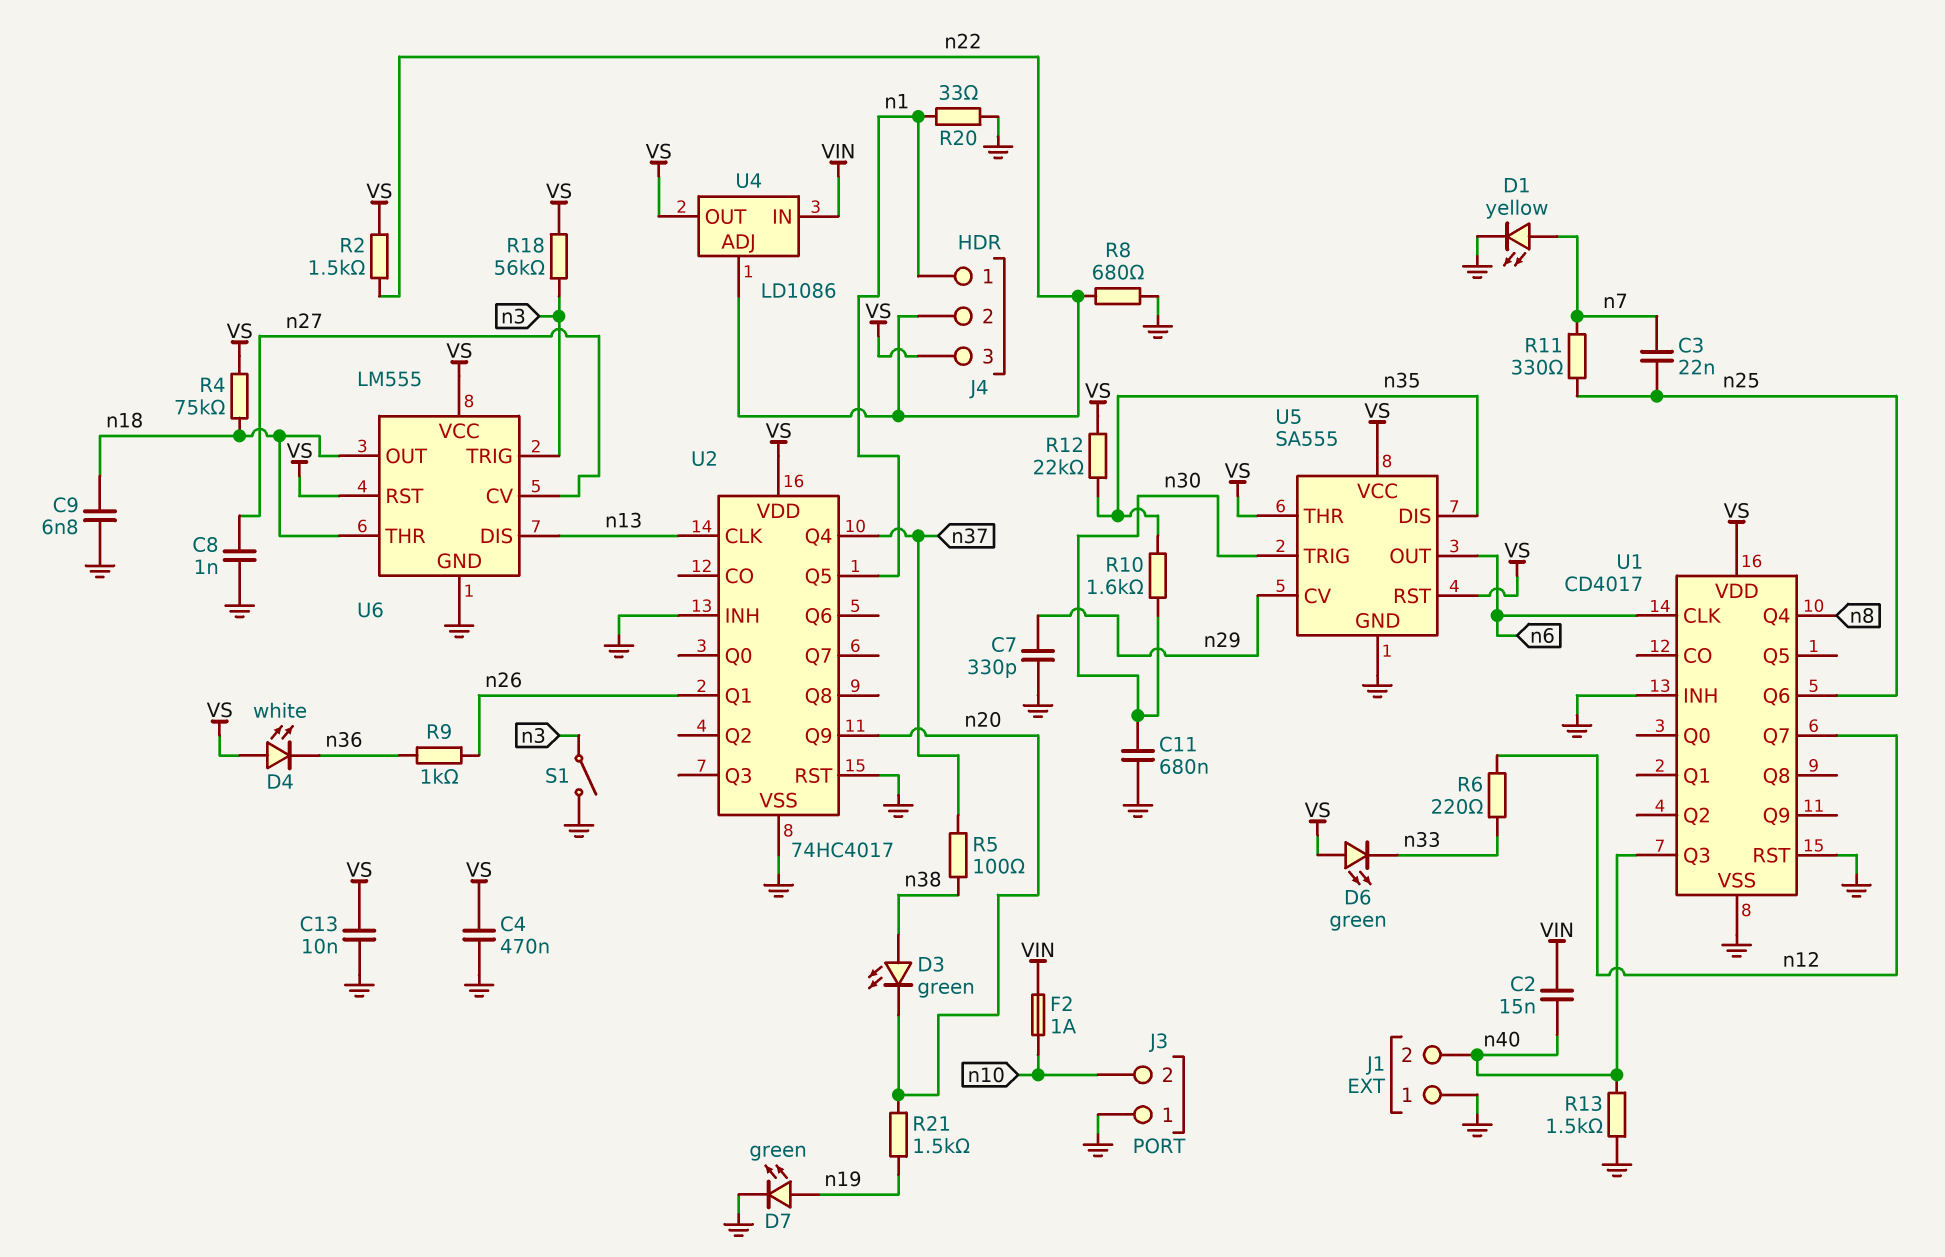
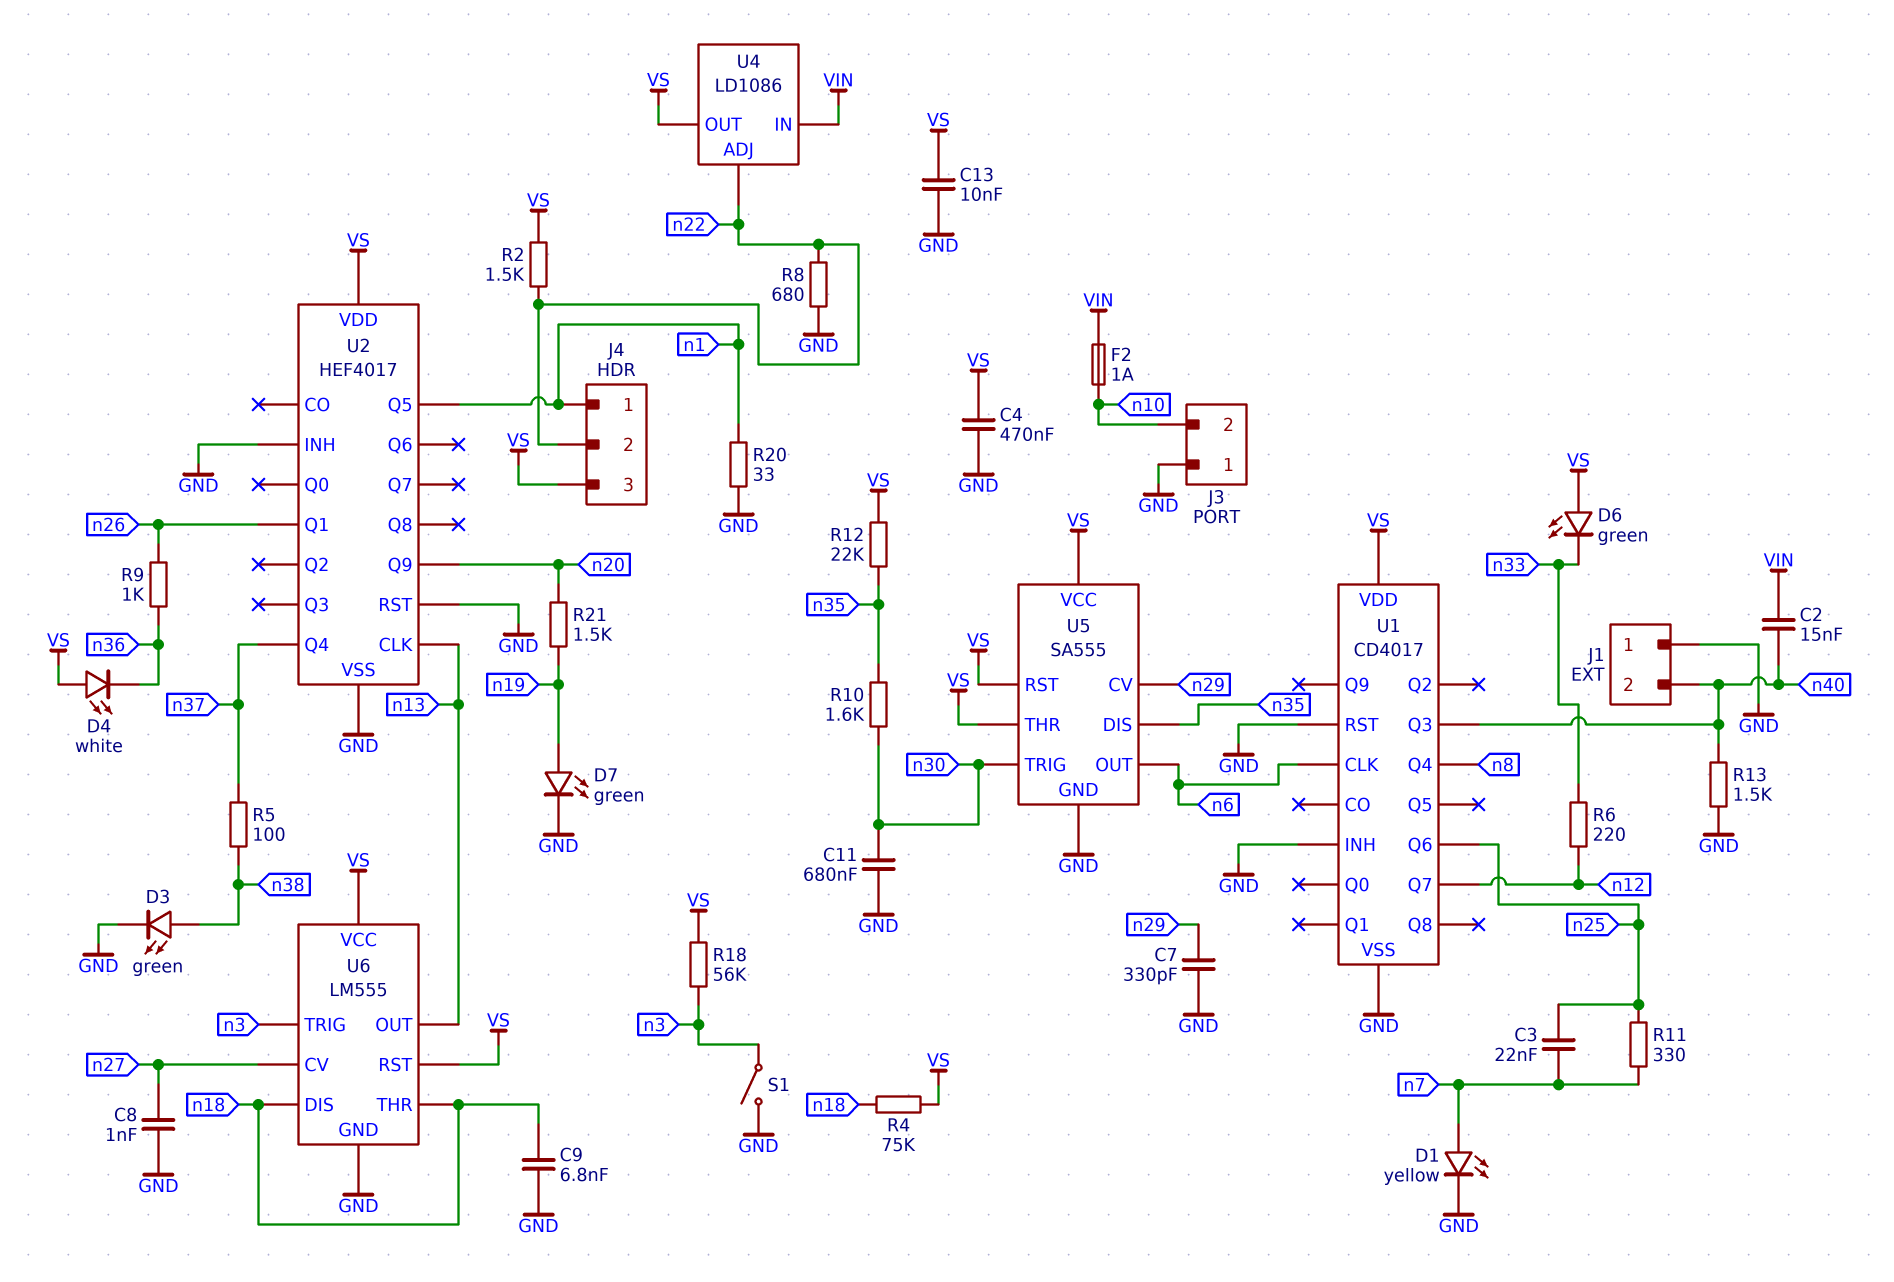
D3: LED green (A n38, K n20) -> LED green (A n38, K GND)
U2: 74HC4017 -> HEF4017
U6 pin DIS: n13 -> n18
U6 pin OUT: n18 -> n13

